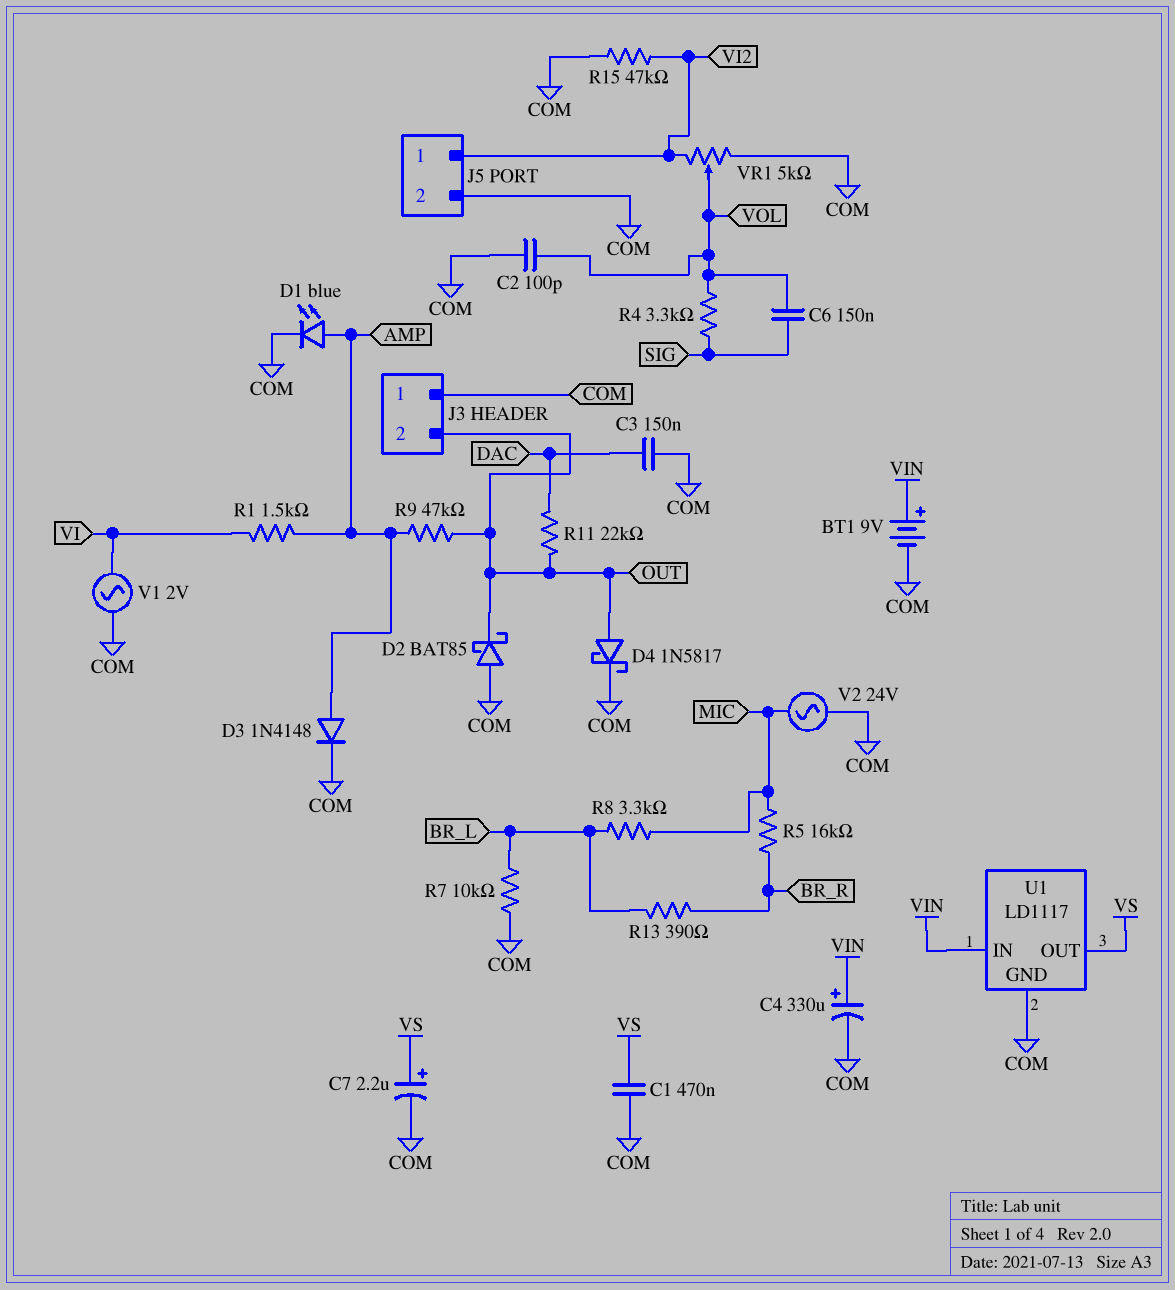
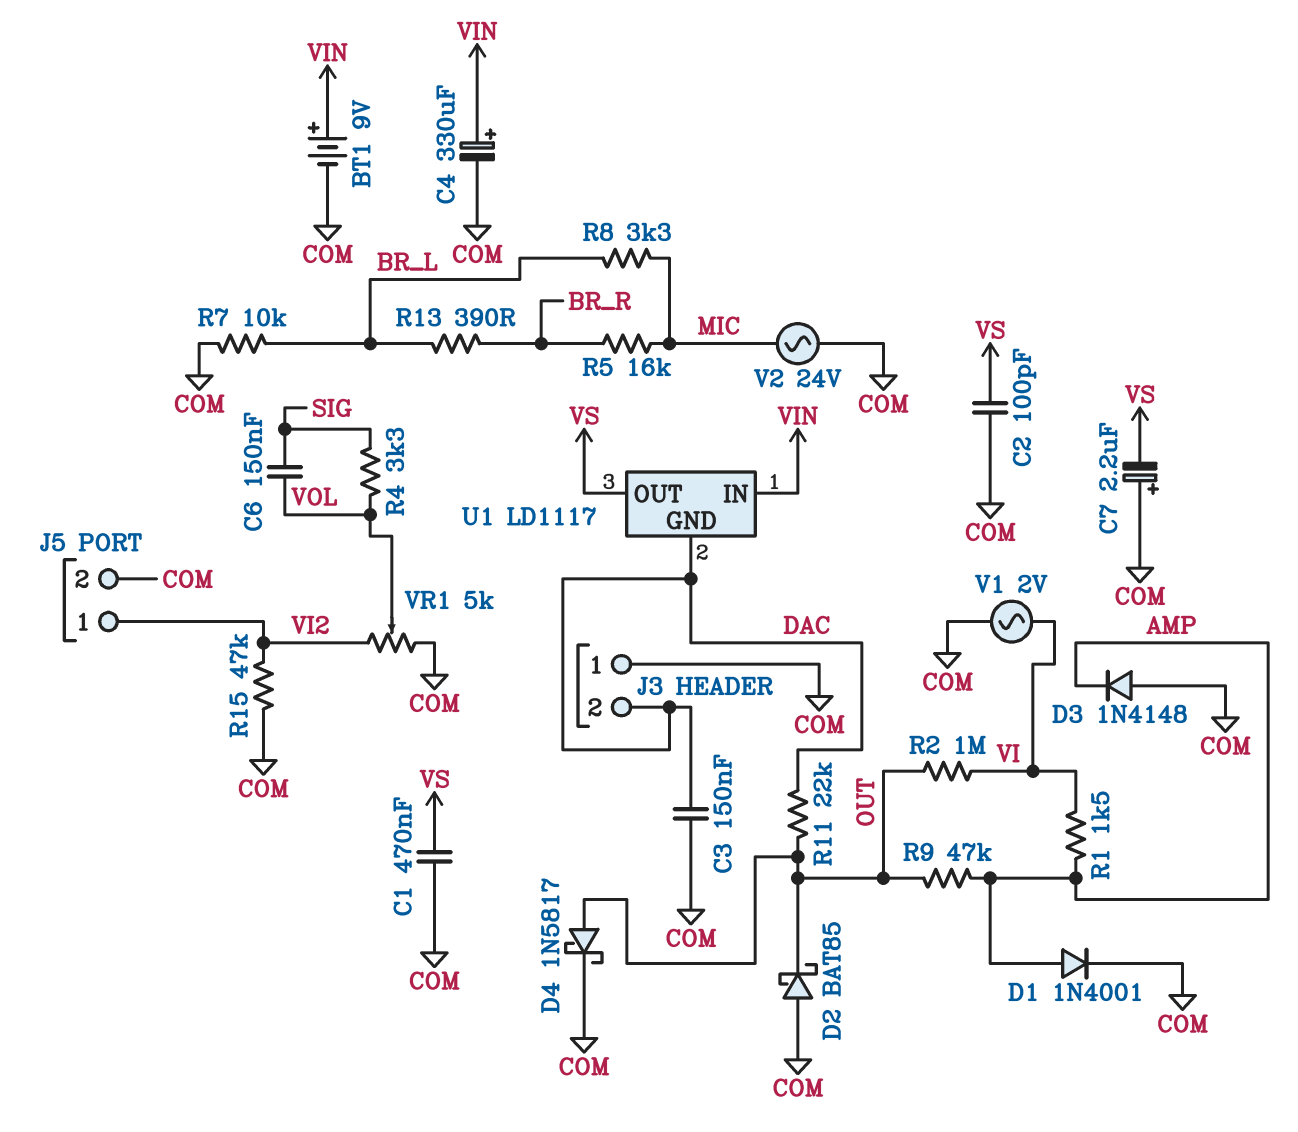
C2: 100pF (COM, VOL) -> 100pF (COM, VS)
C7: 2.2uF (plus VS, minus COM) -> 2.2uF (plus COM, minus VS)
D1: LED blue (A AMP, K COM) -> diode 1N4001 (A AMP, K COM)
D3: diode 1N4148 (A AMP, K COM) -> diode 1N4148 (A COM, K AMP)
J3 pin 2: OUT -> DAC
R2: none -> 1M (OUT, VI)
U1 pin GND: COM -> DAC

